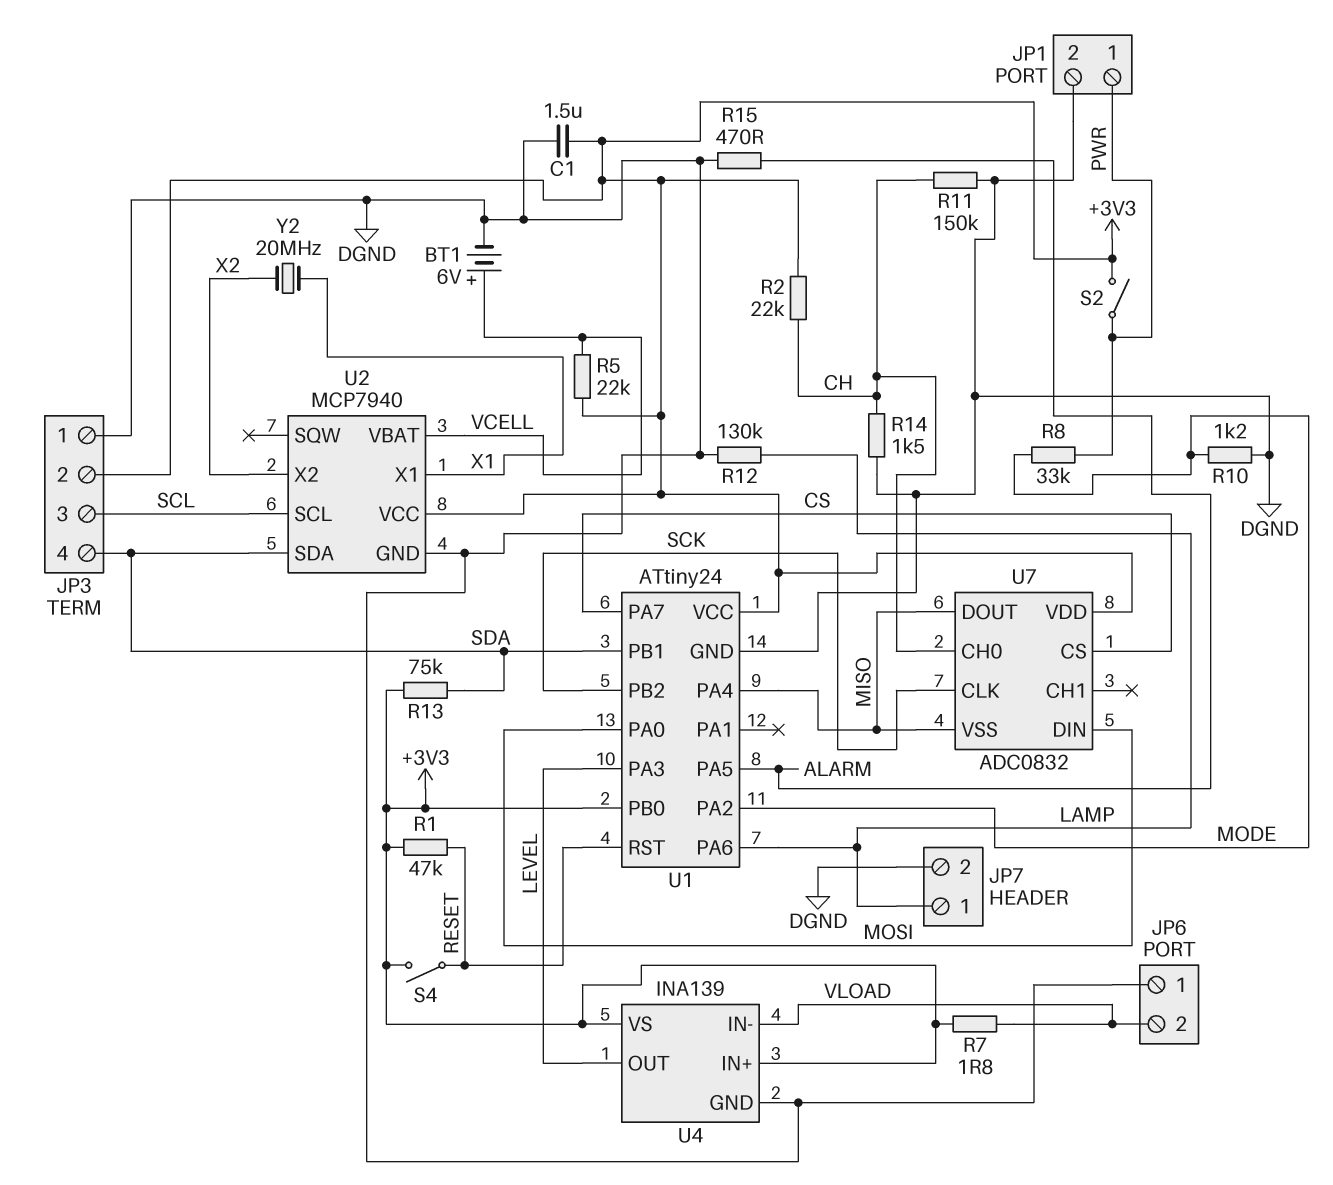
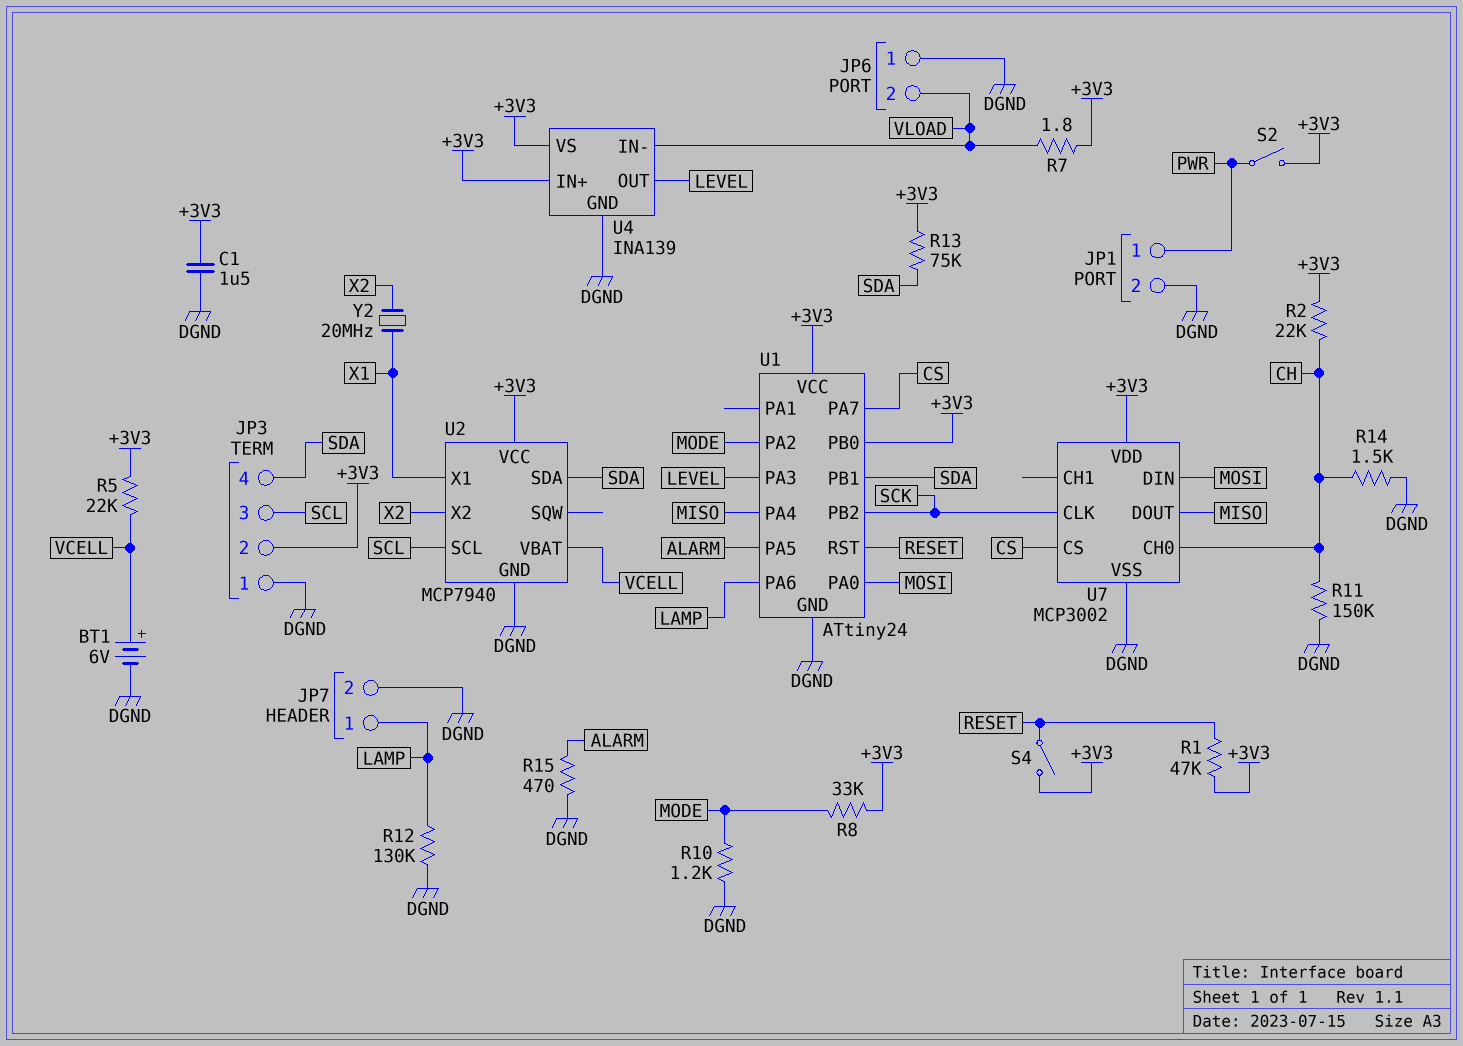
R8: 33k (MODE, PWR) -> 33k (+3V3, MODE)
U7: ADC0832 -> MCP3002
U7 pin VSS: MISO -> DGND

